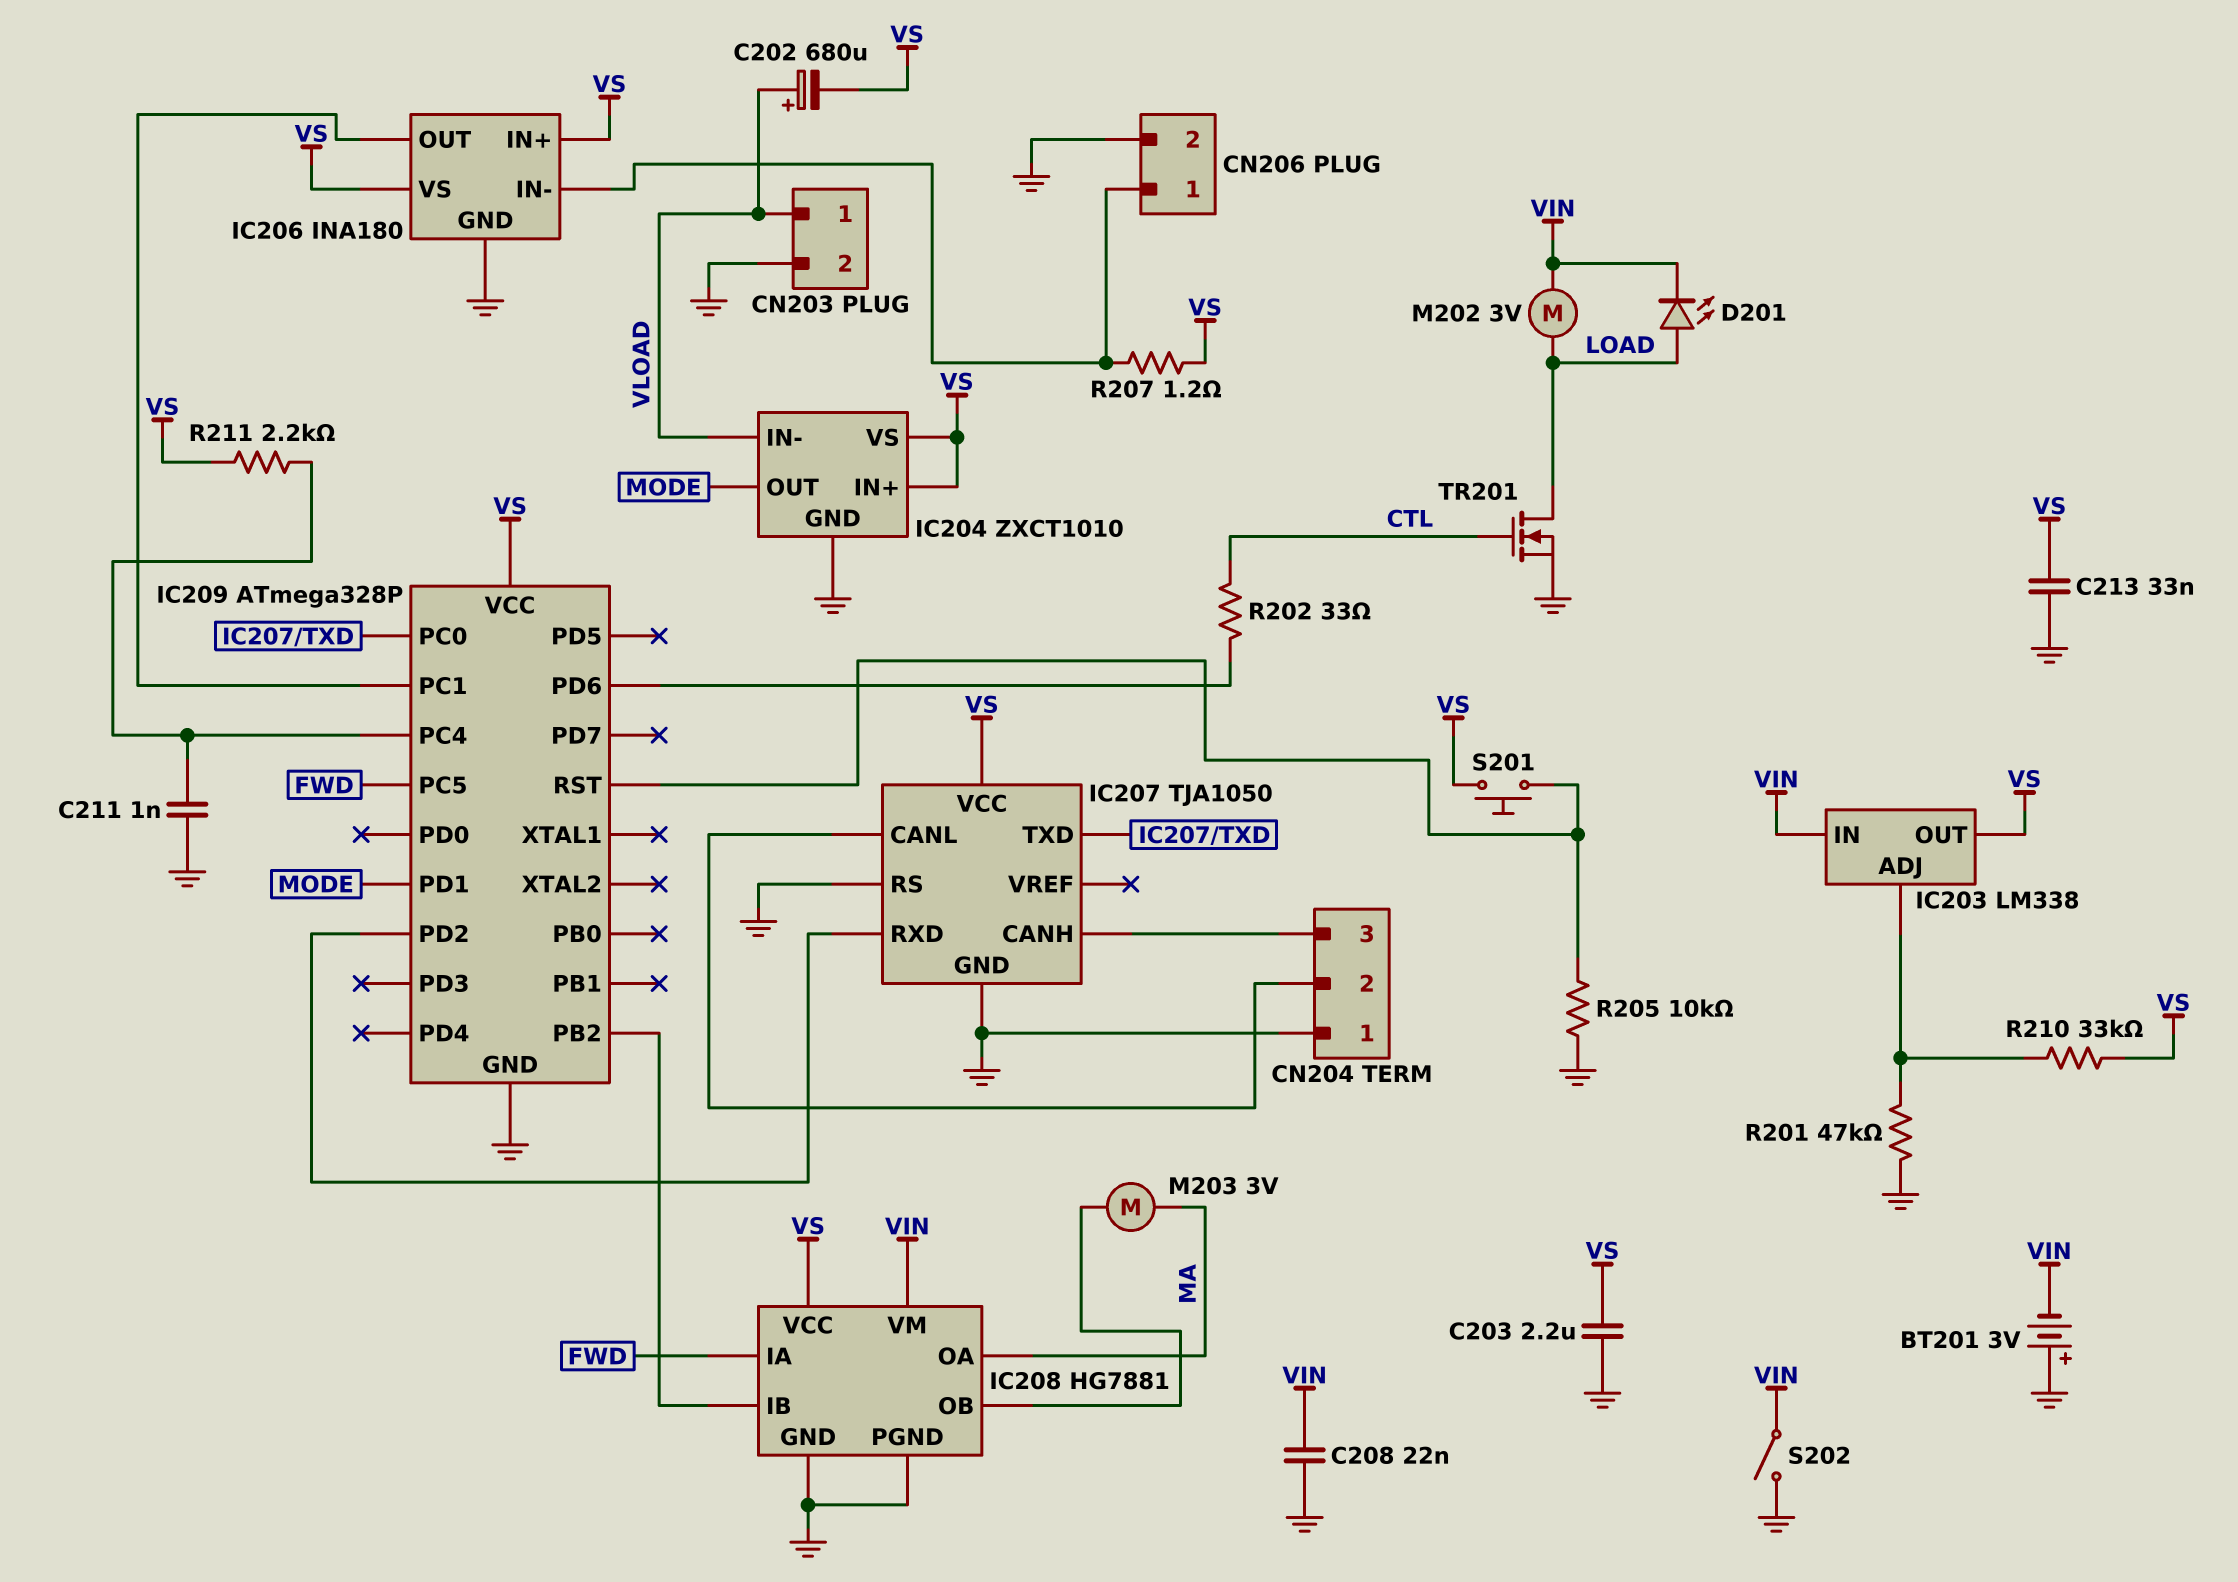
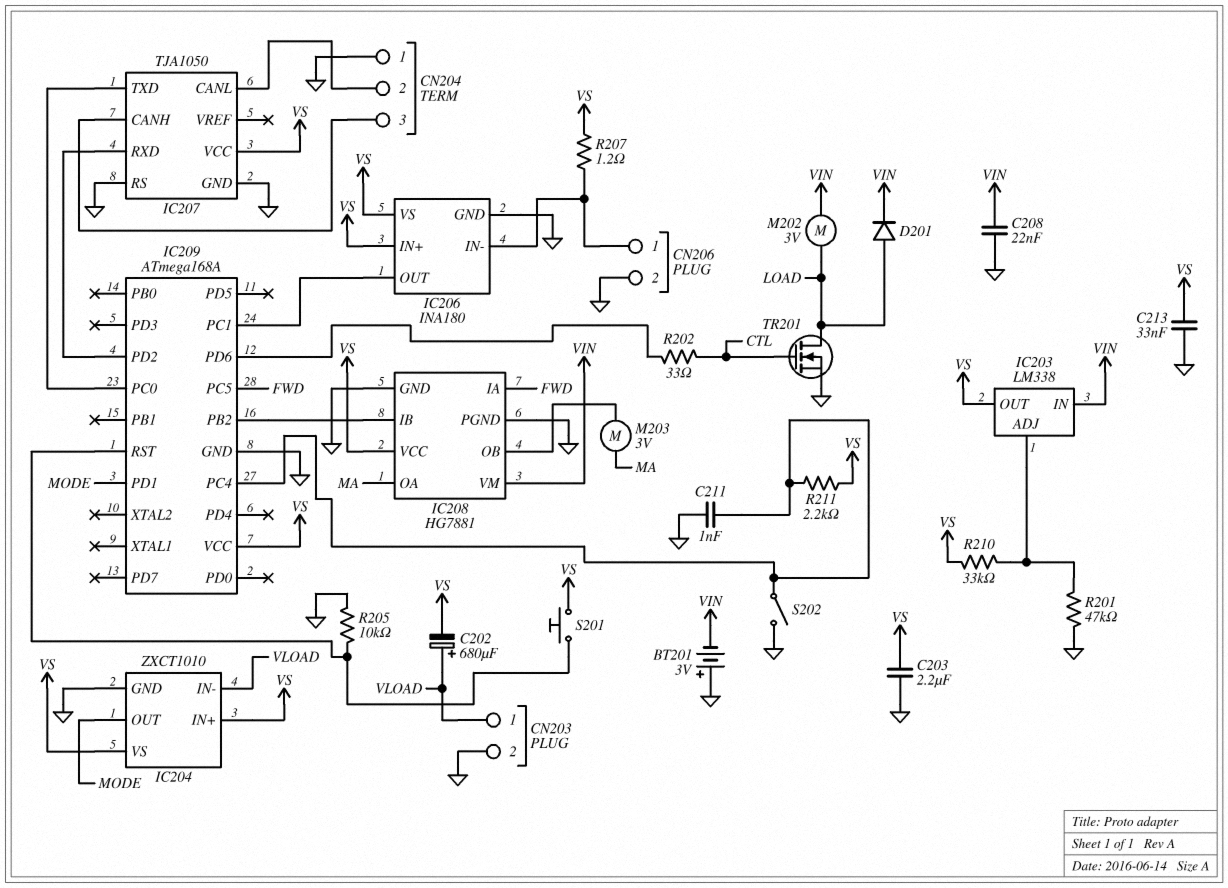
D201: LED (A LOAD, K VIN) -> diode (A LOAD, K VIN)
IC209: ATmega328P -> ATmega168A
S202: switch (GND, VIN) -> switch (GND, IC209/PC4)

